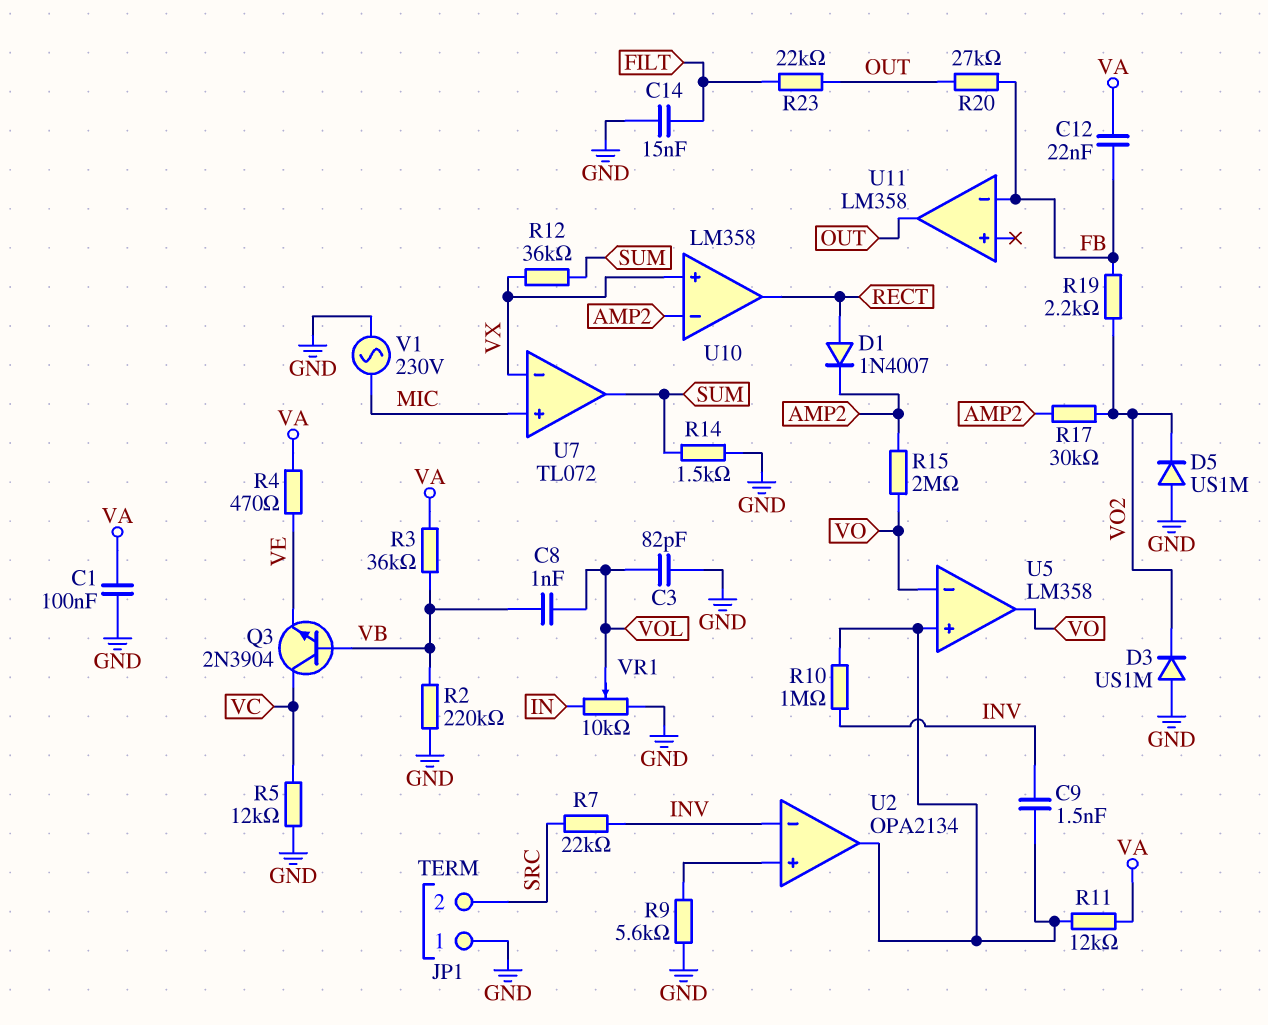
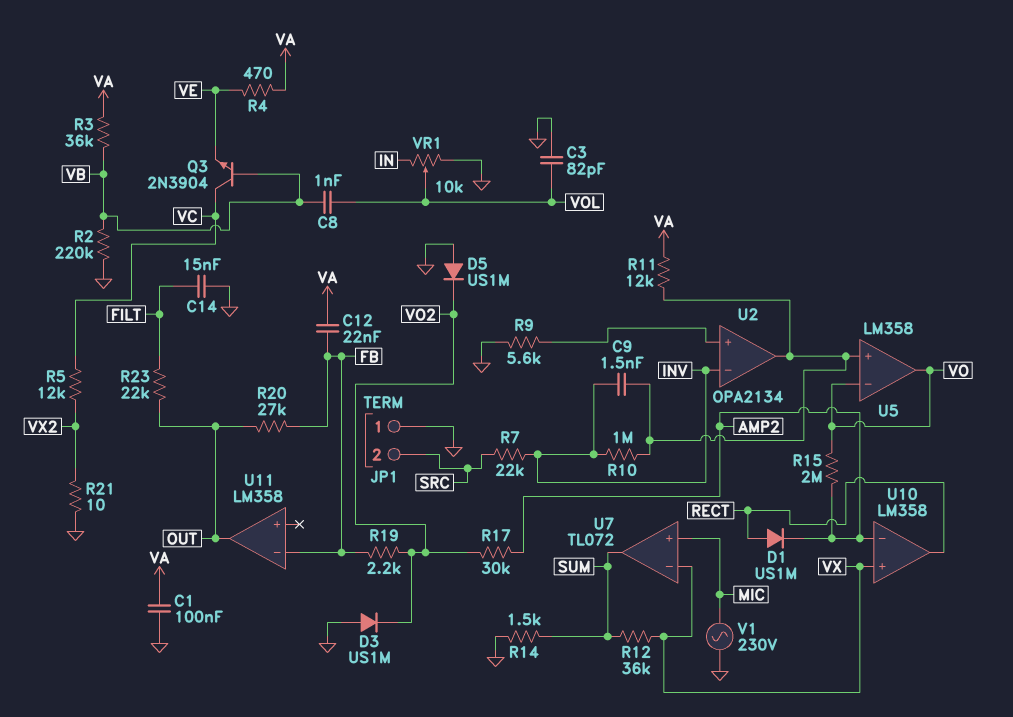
D1: diode 1N4007 (A RECT, K AMP2) -> diode US1M (A RECT, K AMP2)
R5: 12k (GND, VC) -> 12k (VC, VX2)
R21: none -> 10 (GND, VX2)

